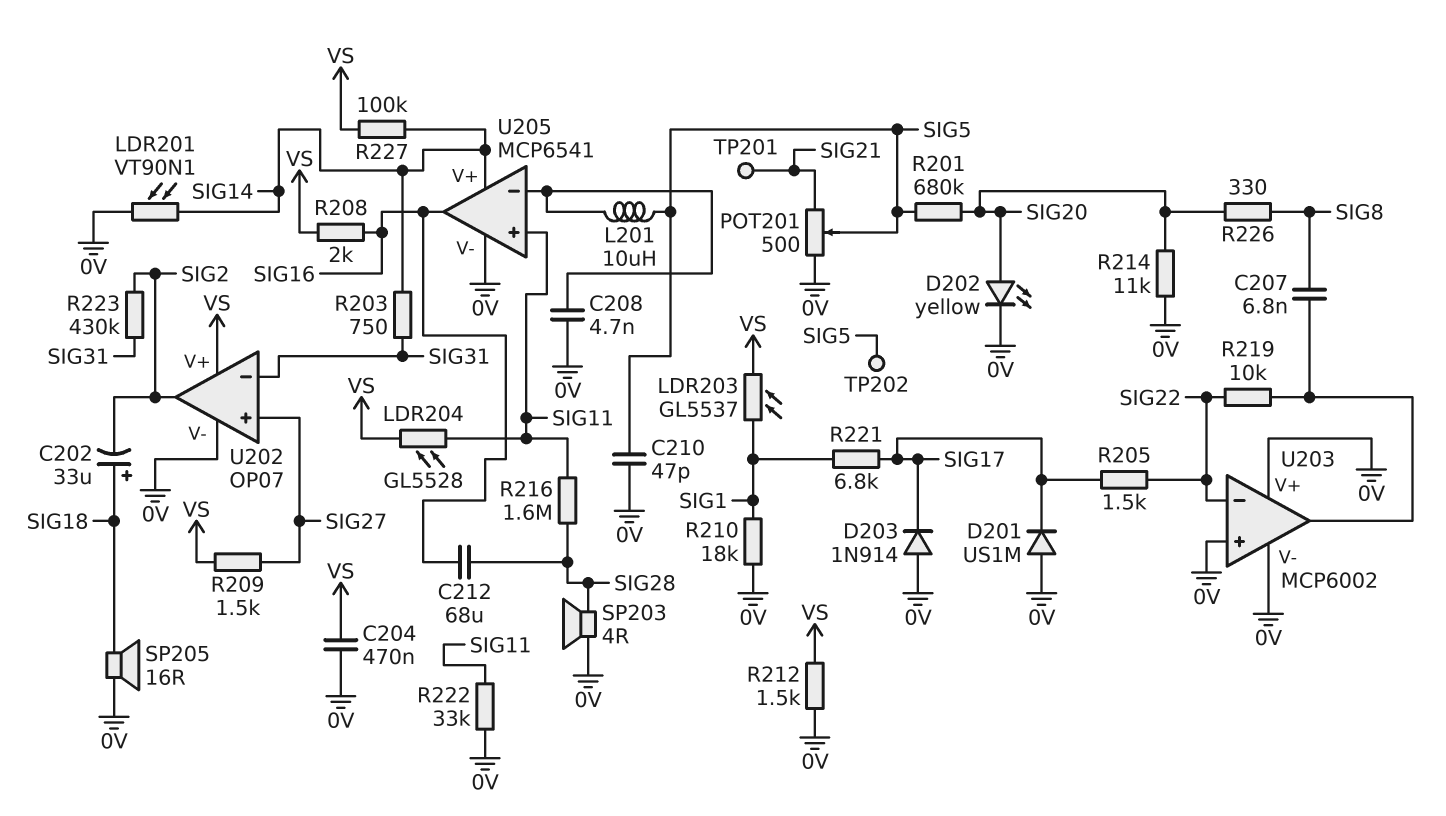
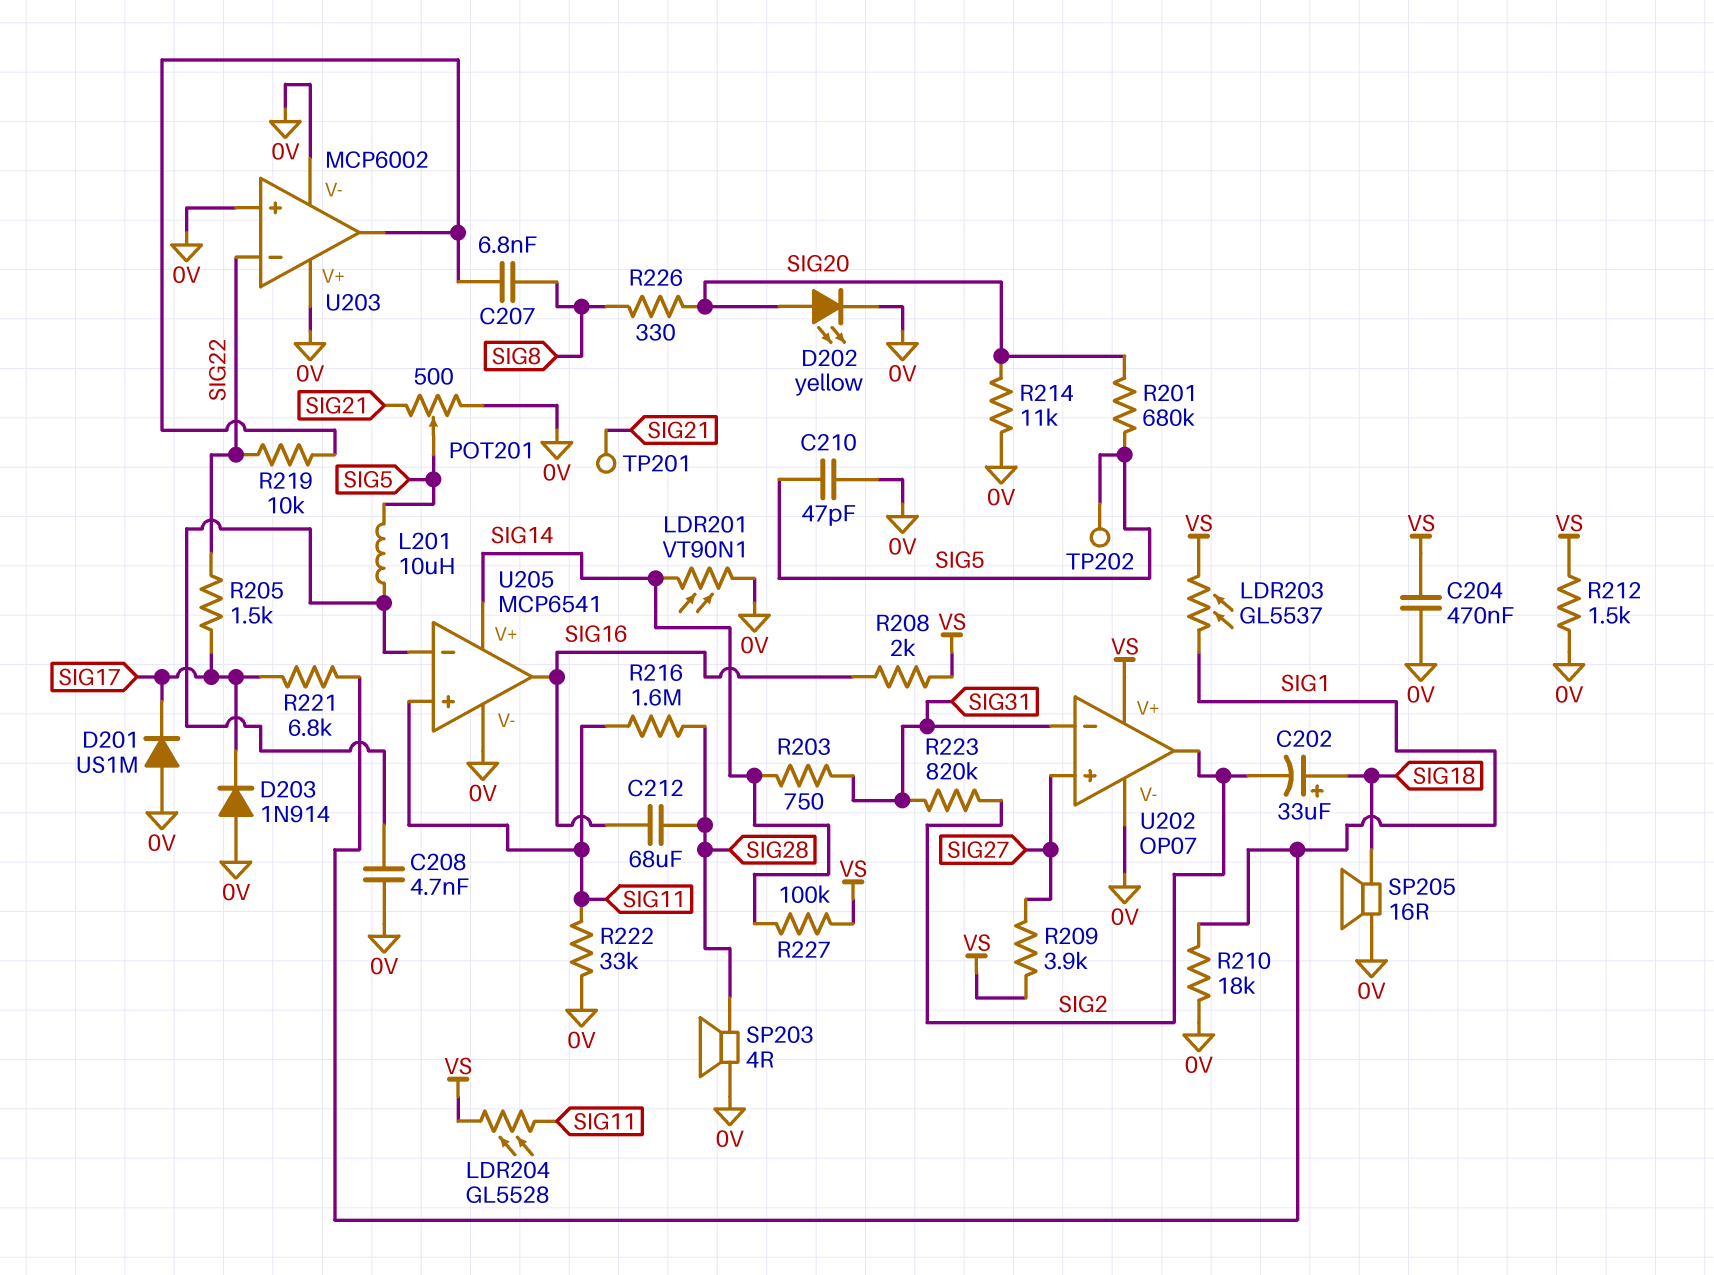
R209: 1.5k (SIG27, VS) -> 3.9k (SIG27, VS)
R223: 430k (SIG2, SIG31) -> 820k (SIG2, SIG31)

